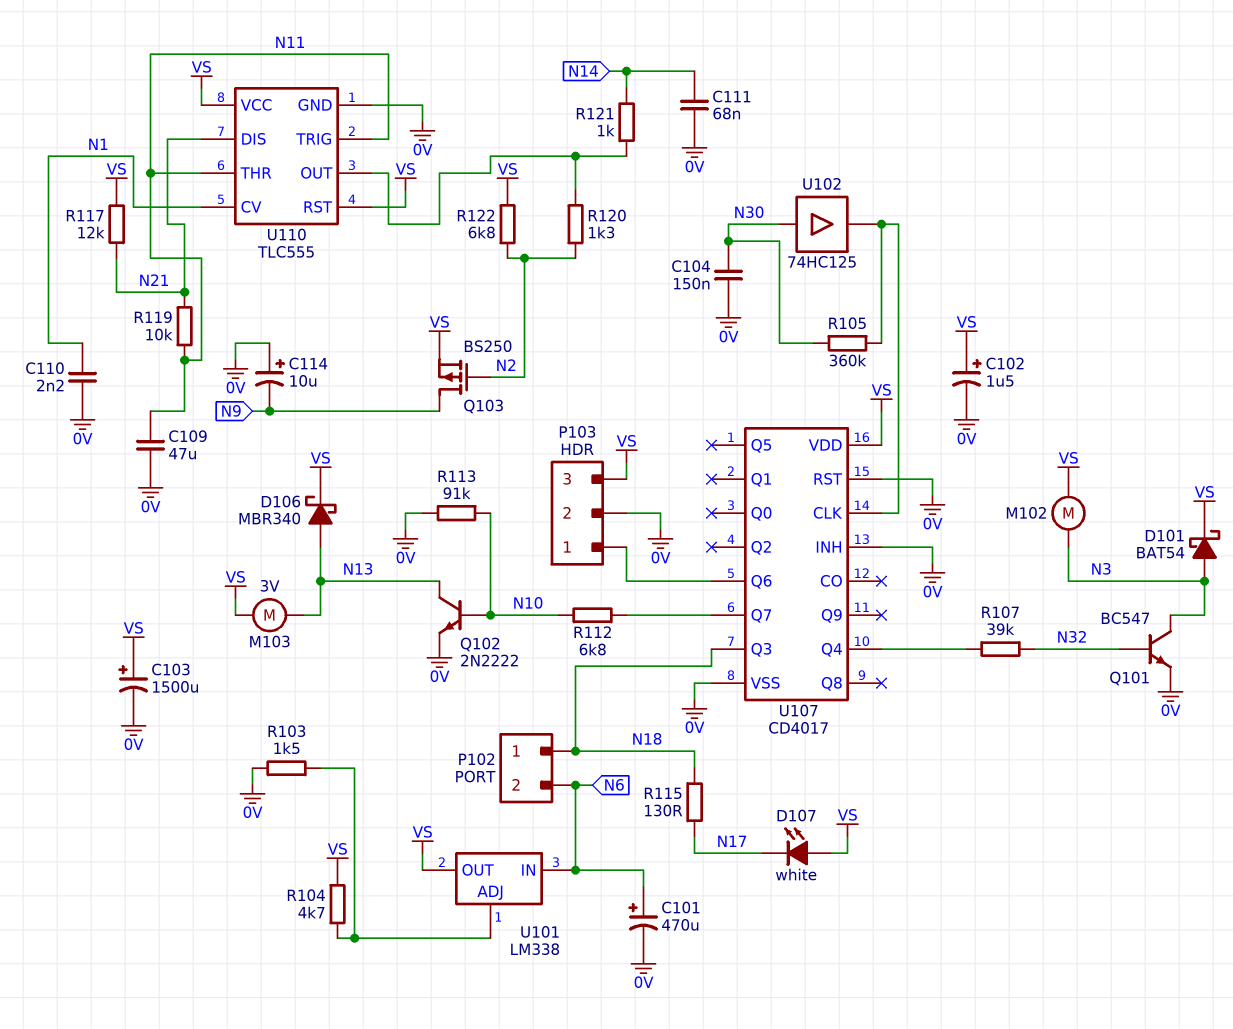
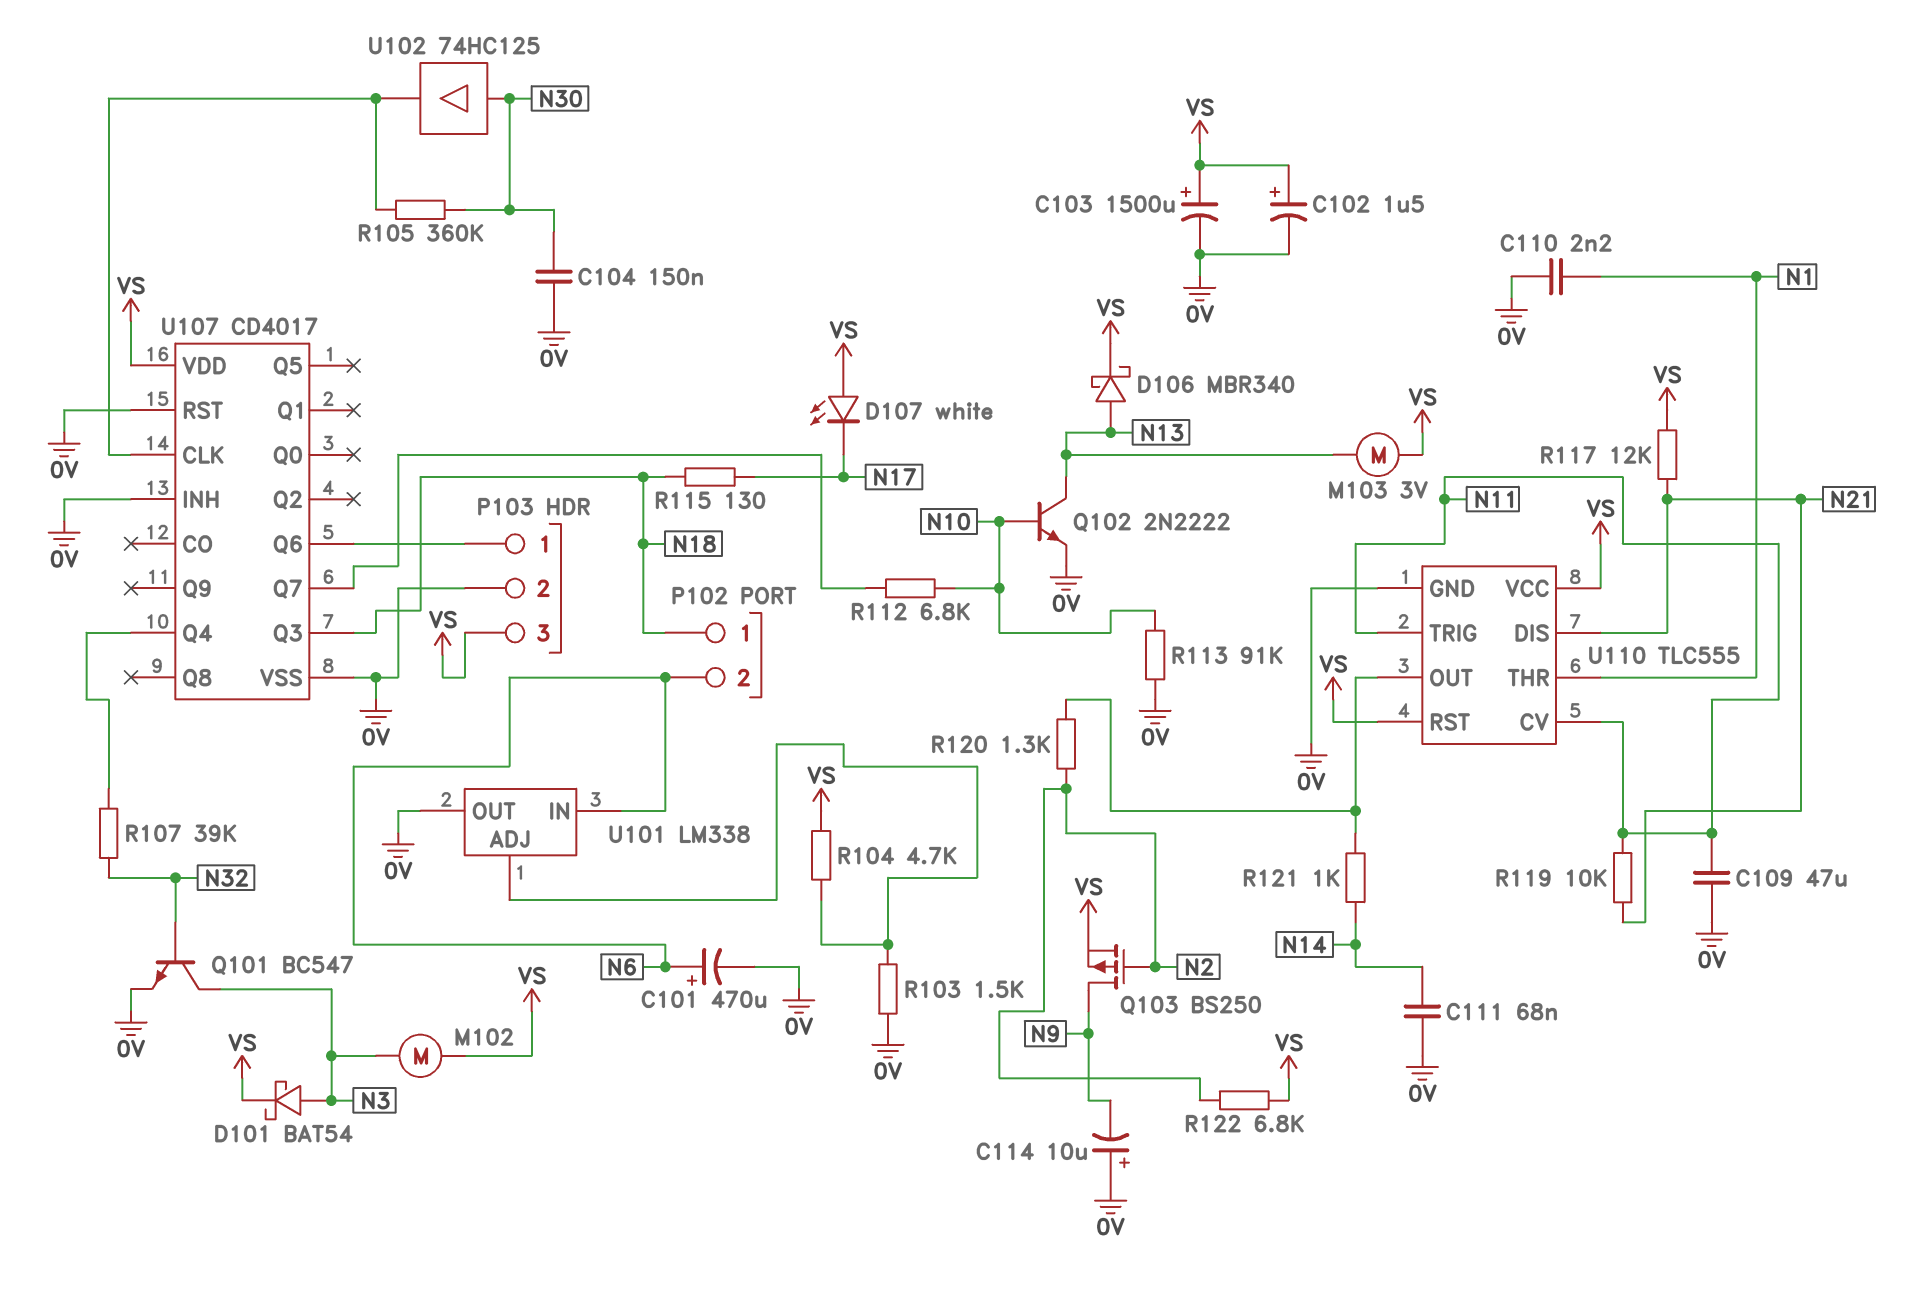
U101 pin OUT: VS -> 0V
U110 pin CV: N1 -> N11
U110 pin THR: N11 -> N1

